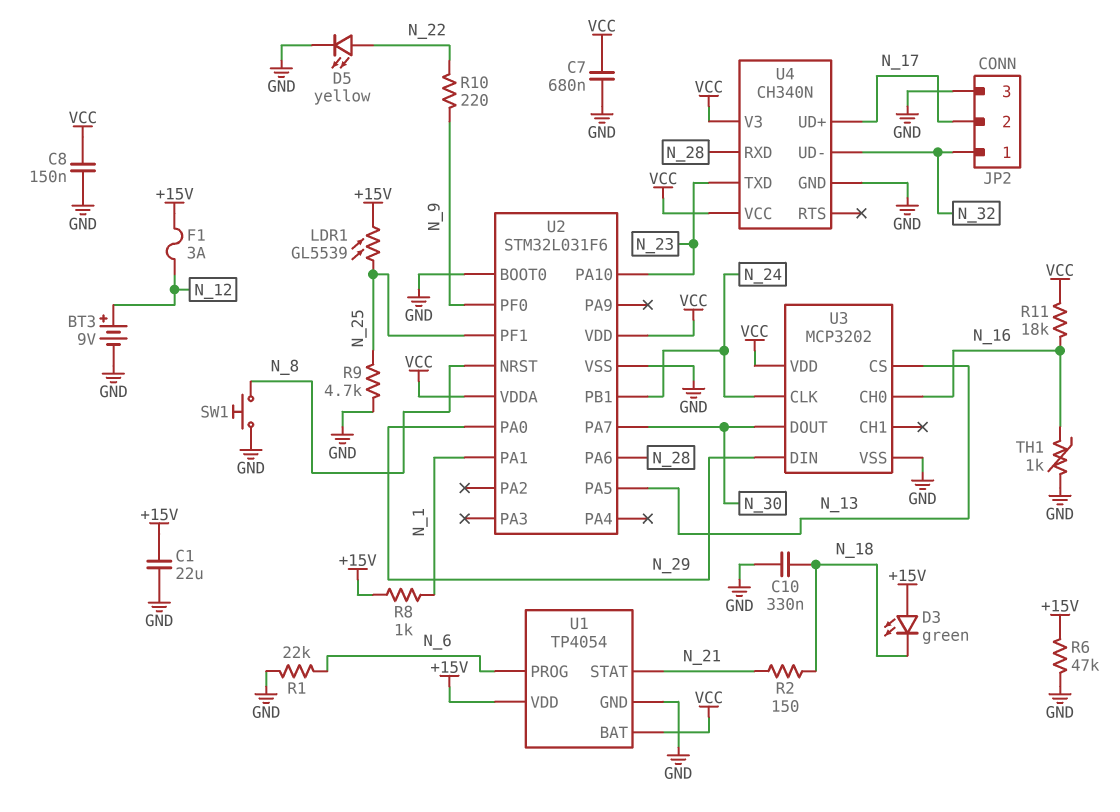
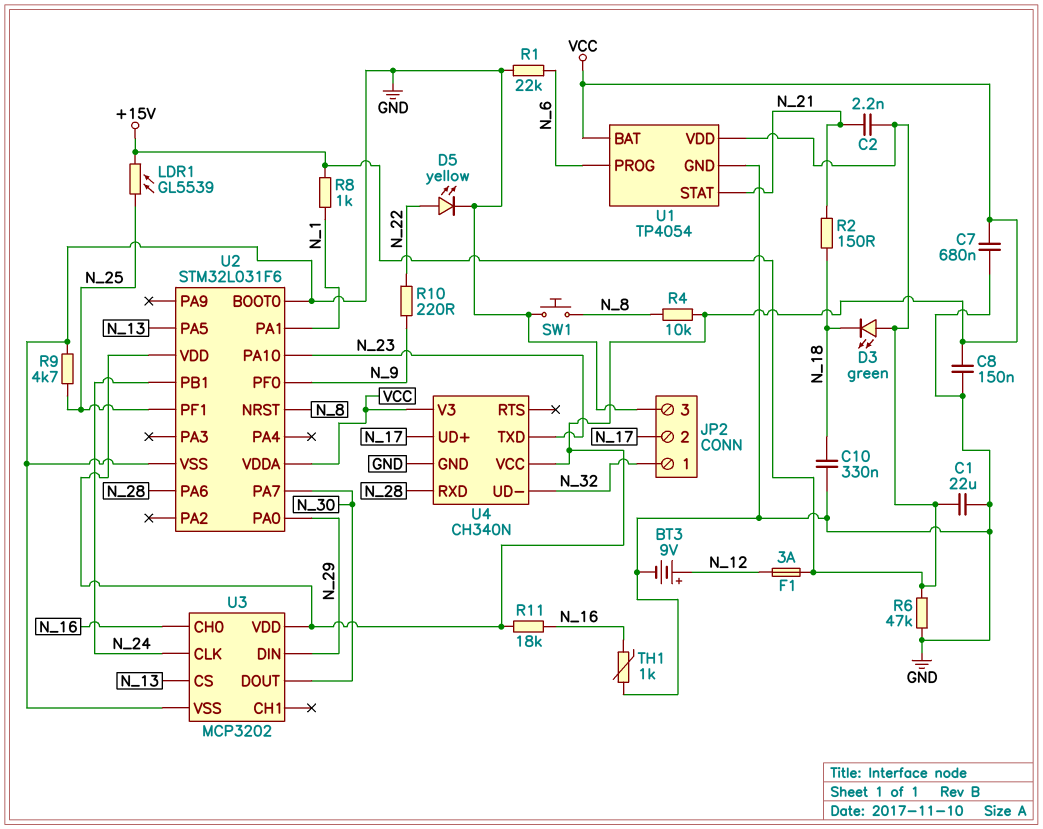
C2: none -> 2.2nF (+15V, N_21)
R4: none -> 10k (N_8, VCC)

